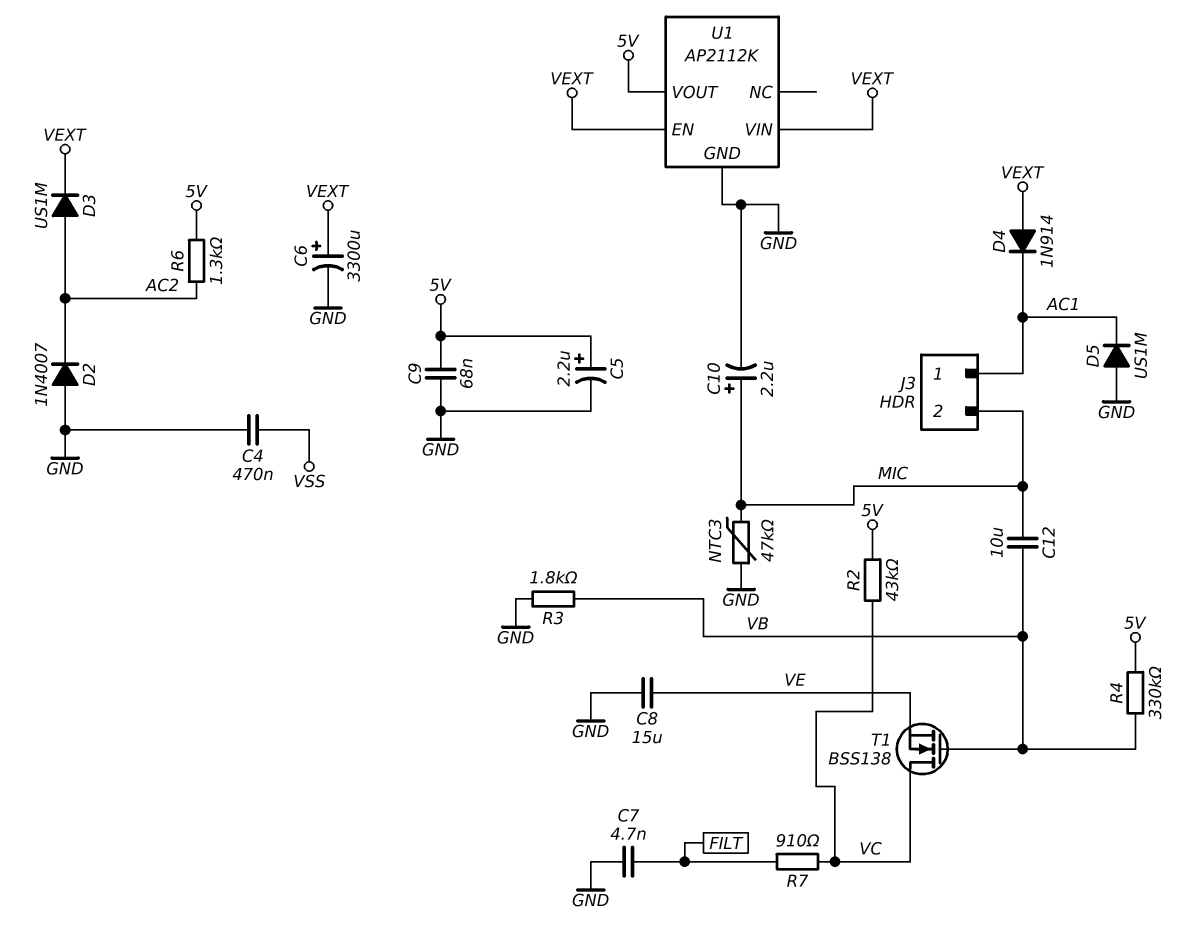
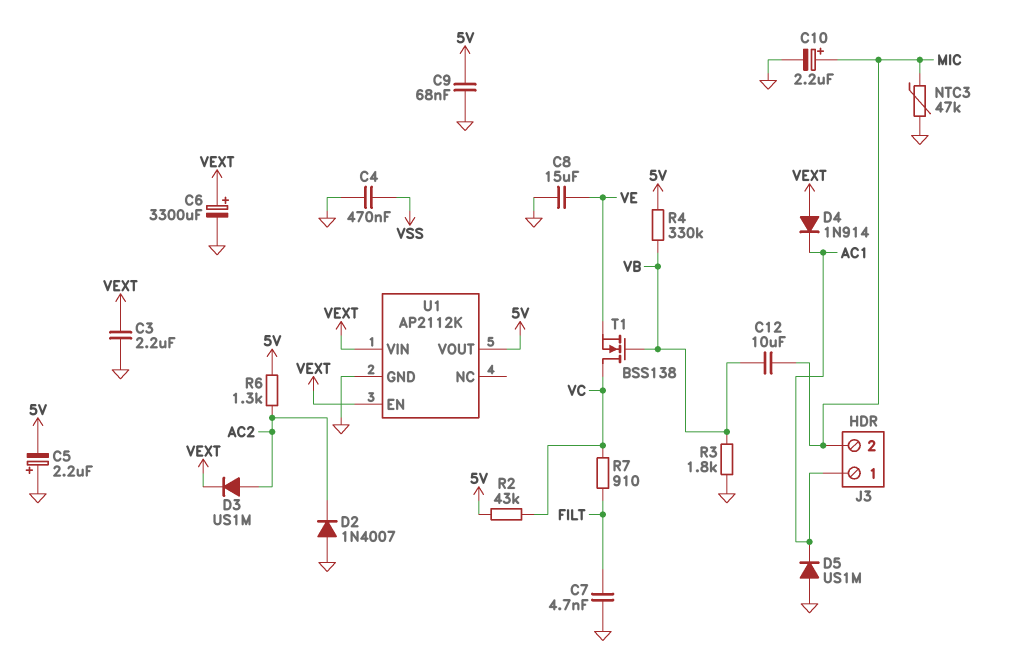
C3: none -> 2.2uF (GND, VEXT)
C5: 2.2uF (plus 5V, minus GND) -> 2.2uF (plus GND, minus 5V)

